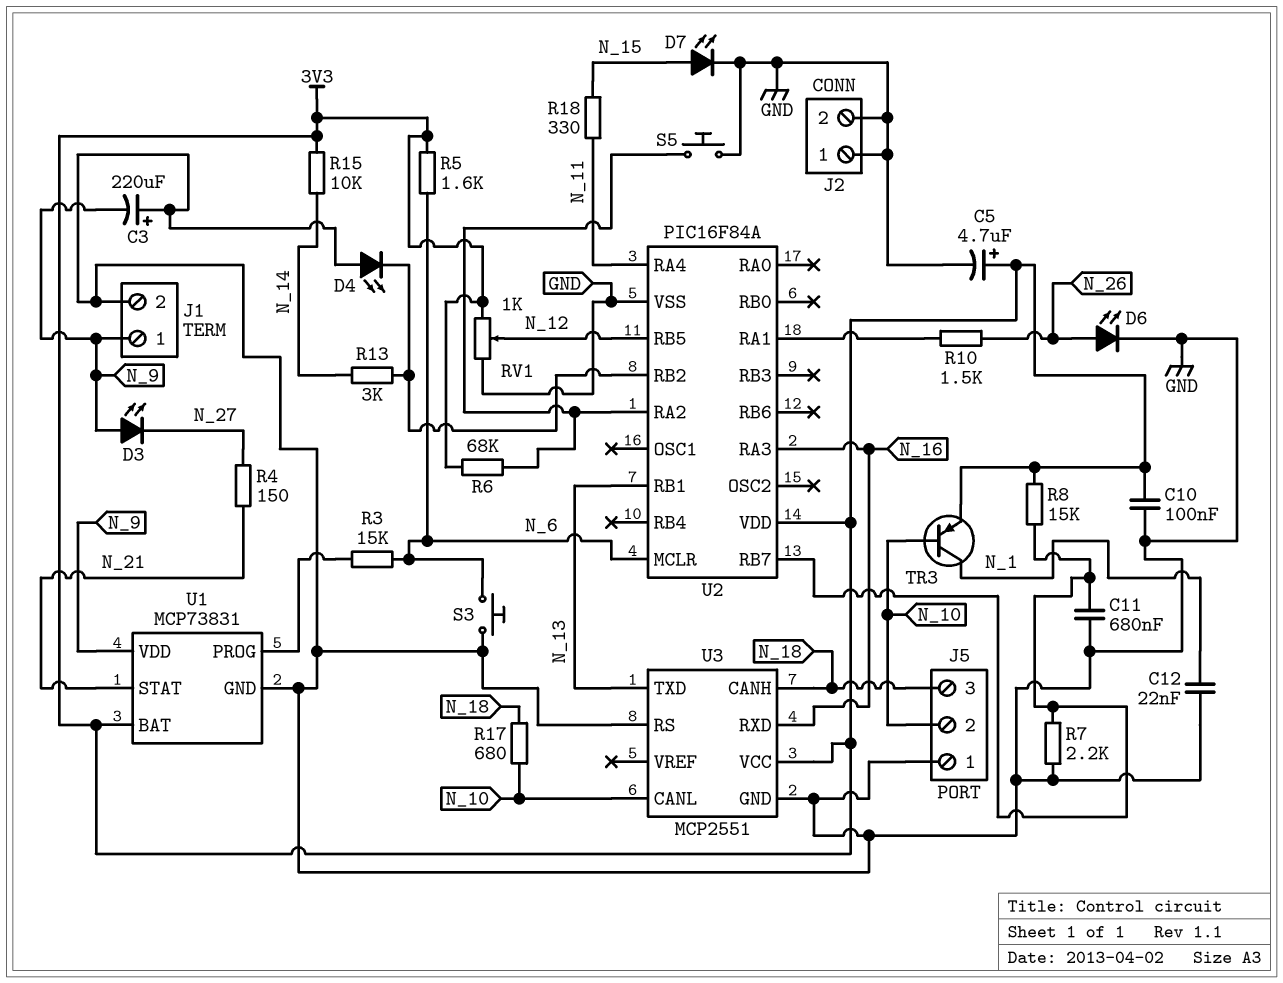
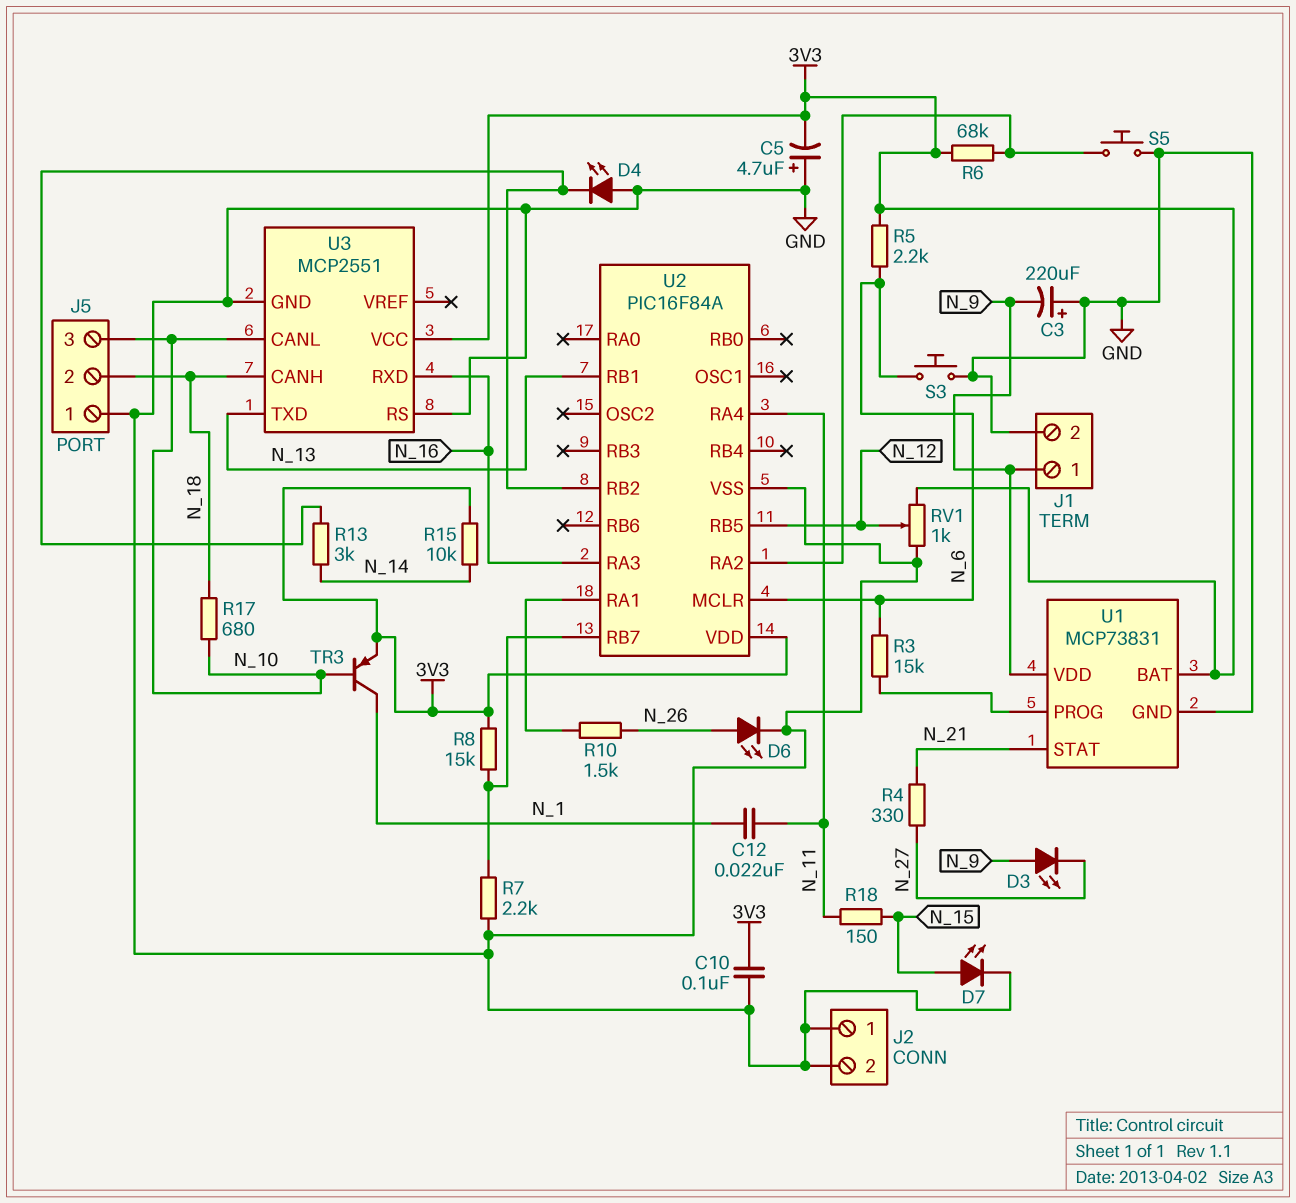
C5: 4.7uF (plus 3V3, minus GND) -> 4.7uF (plus GND, minus 3V3)
C11: 680nF (GND, U2/RB7) -> none
C12: 22nF (GND, N_1) -> 22nF (N_1, N_11)
J5 pin 2: N_10 -> N_18
J5 pin 3: N_18 -> N_10
R4: 150 (N_21, N_27) -> 330 (N_21, N_27)
R5: 1.6k (3V3, N_6) -> 2.2k (3V3, N_6)
R18: 330 (N_11, N_15) -> 150 (N_11, N_15)

